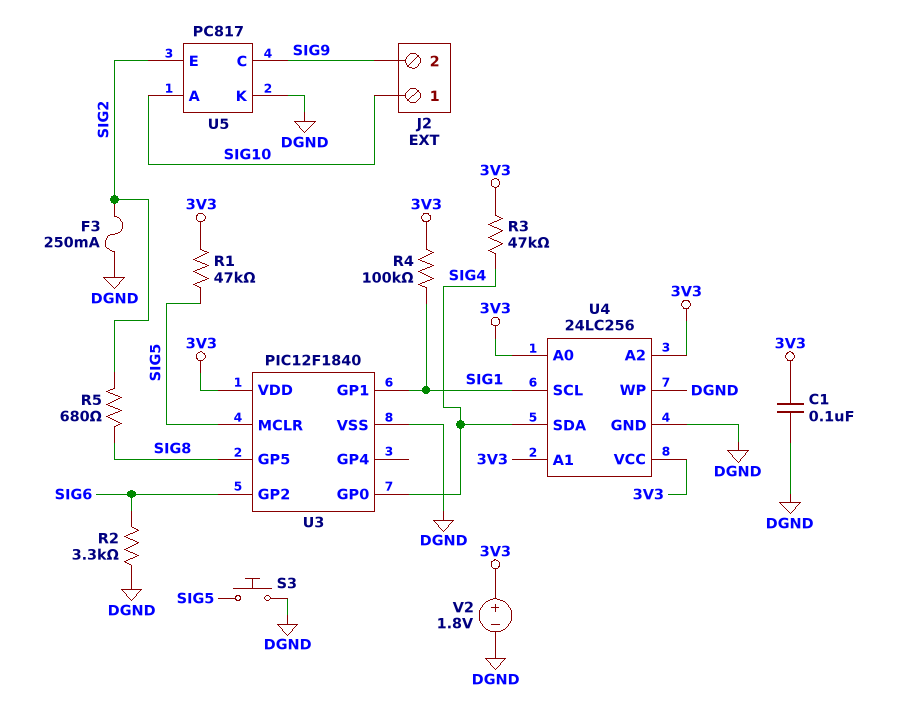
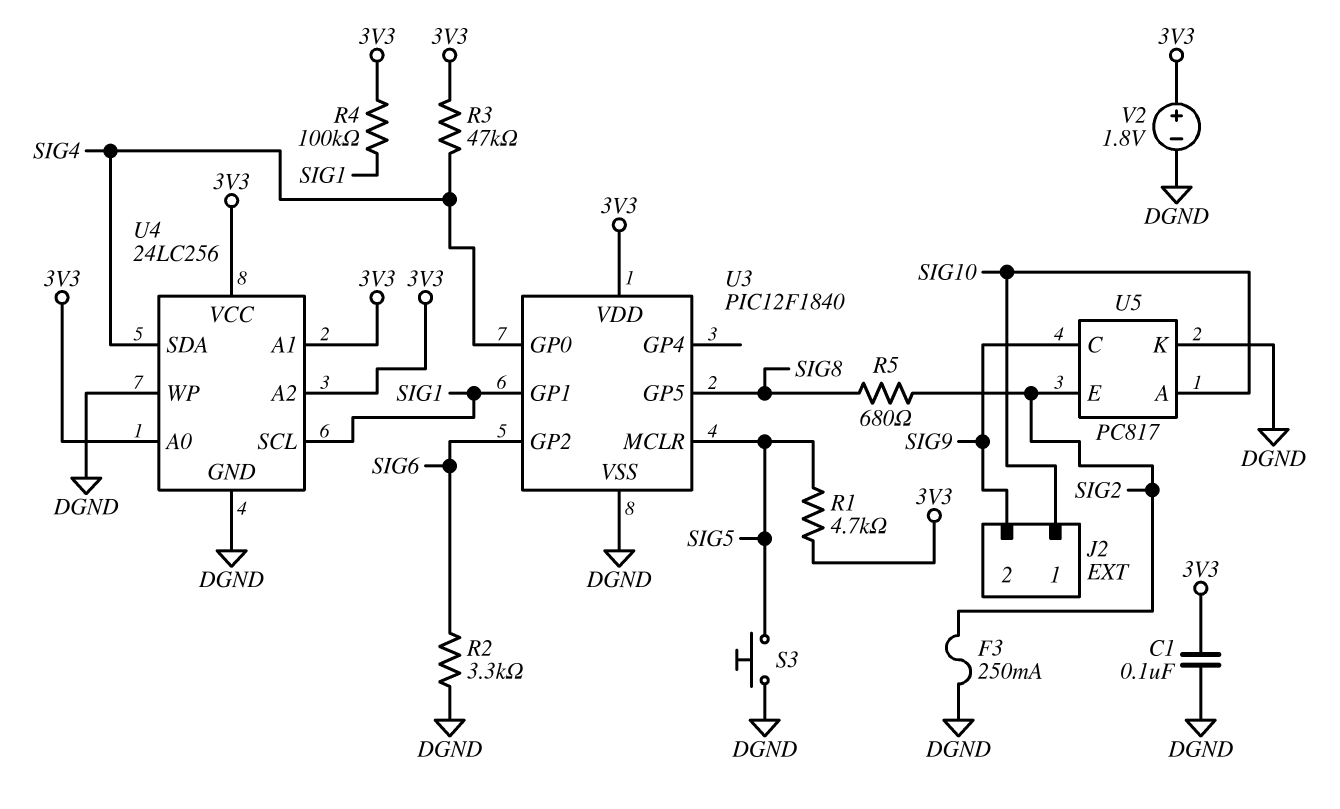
R1: 47k (3V3, SIG5) -> 4.7k (3V3, SIG5)

